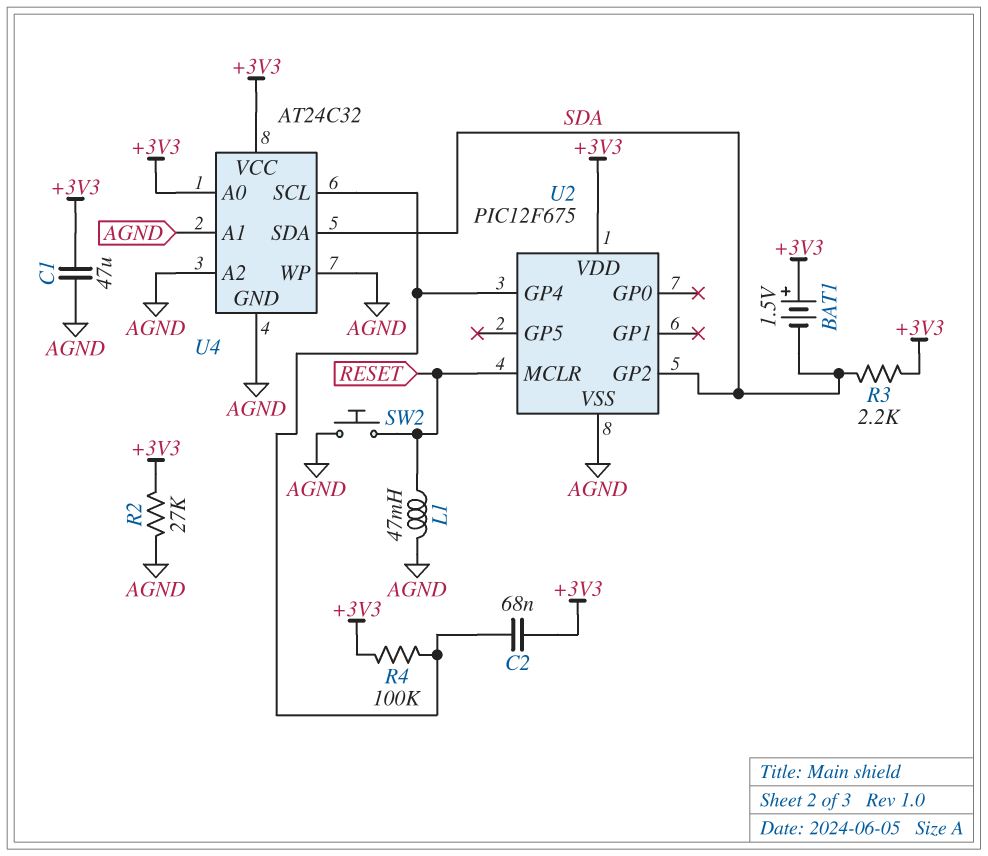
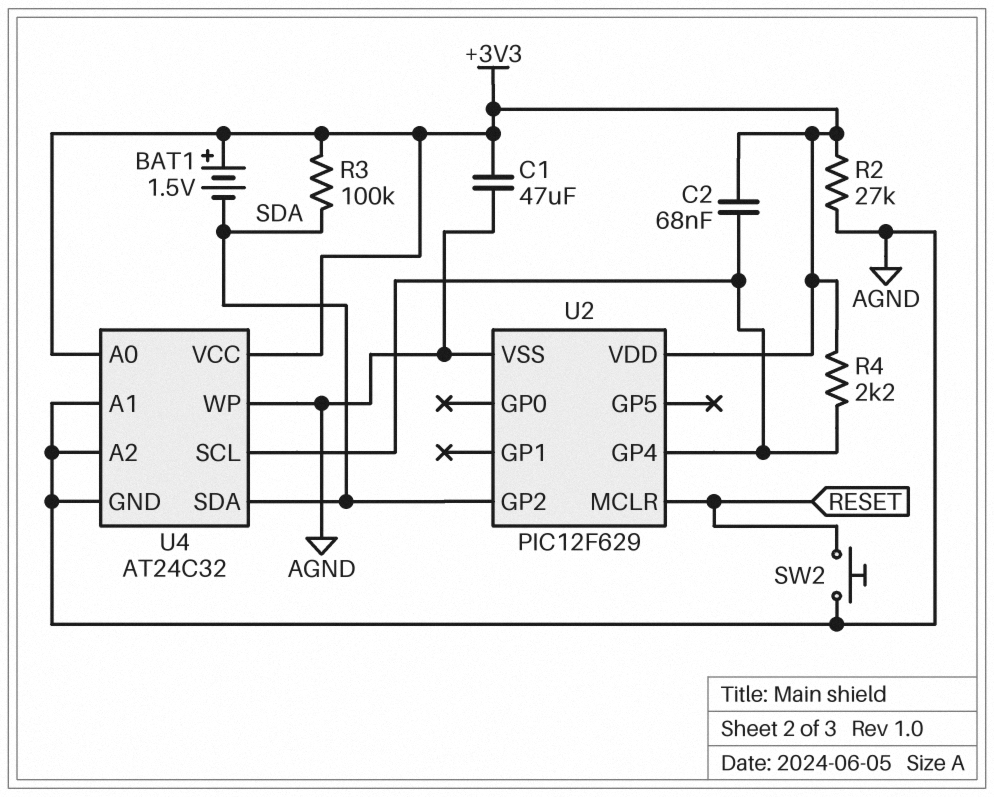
L1: 47mH (AGND, RESET) -> none
R3: 2.2k (+3V3, SDA) -> 100k (+3V3, SDA)
R4: 100k (+3V3, U2/GP4) -> 2.2k (+3V3, U2/GP4)
U2: PIC12F675 -> PIC12F629

